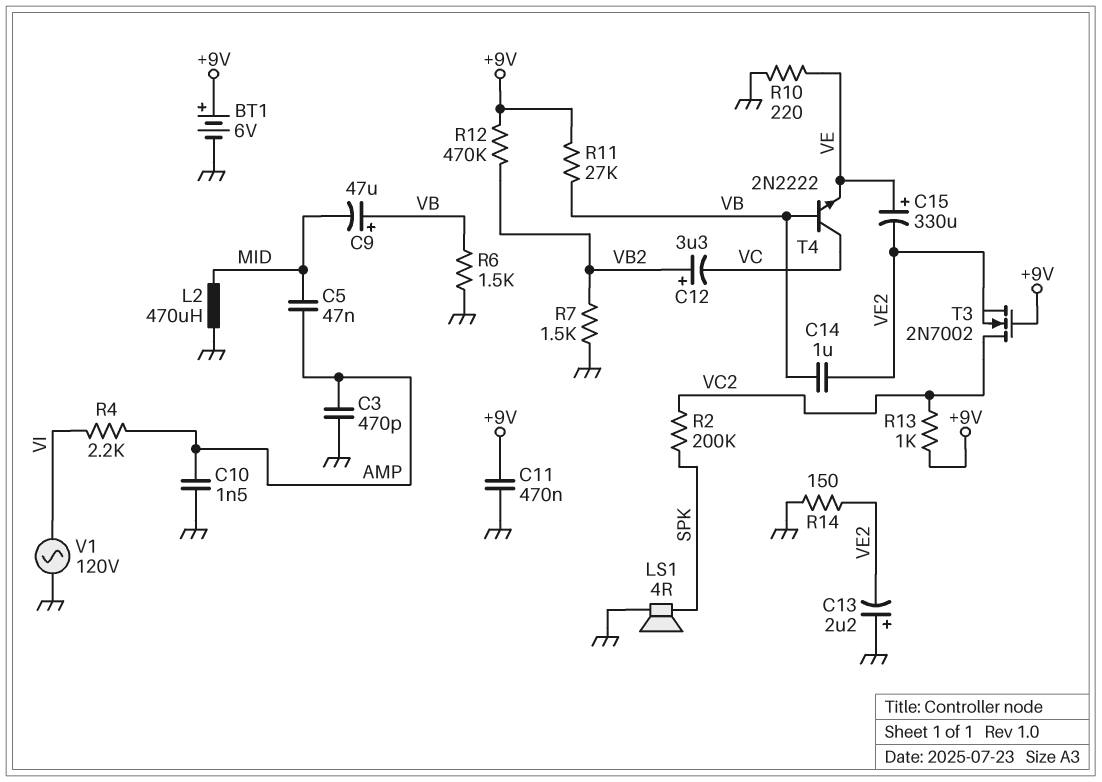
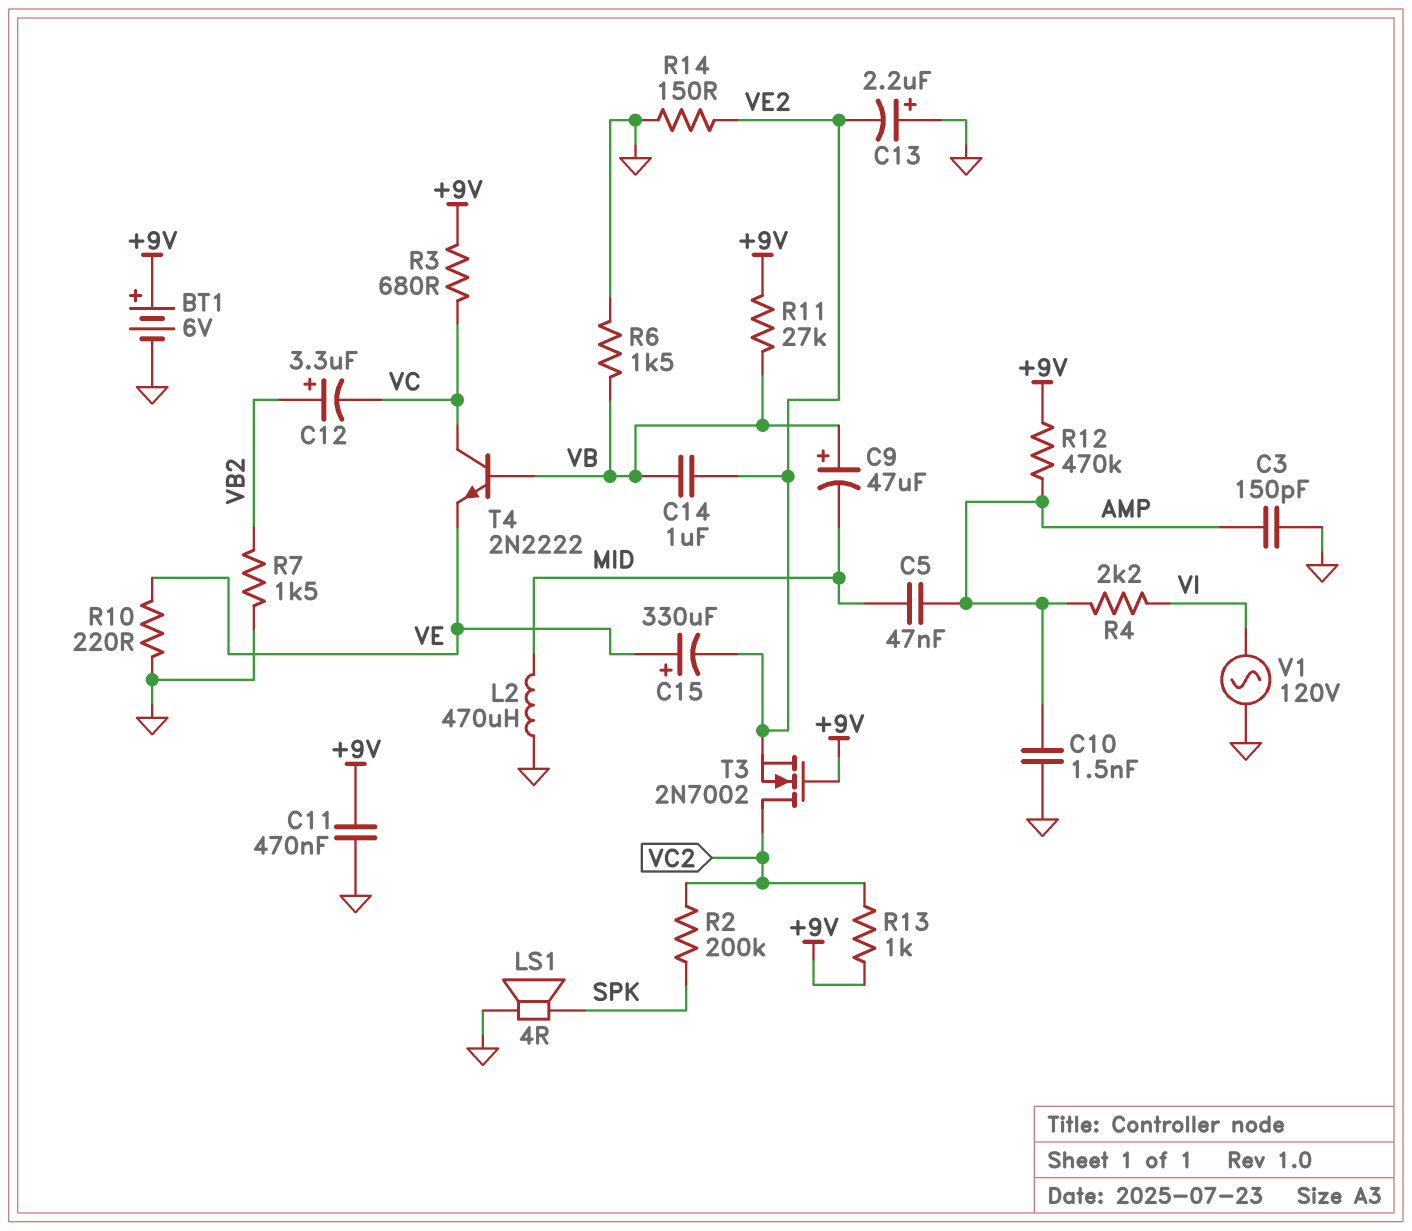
C3: 470pF (AMP, GND) -> 150pF (AMP, GND)
R3: none -> 680 (+9V, VC)
R12: 470k (+9V, VB2) -> 470k (+9V, AMP)

